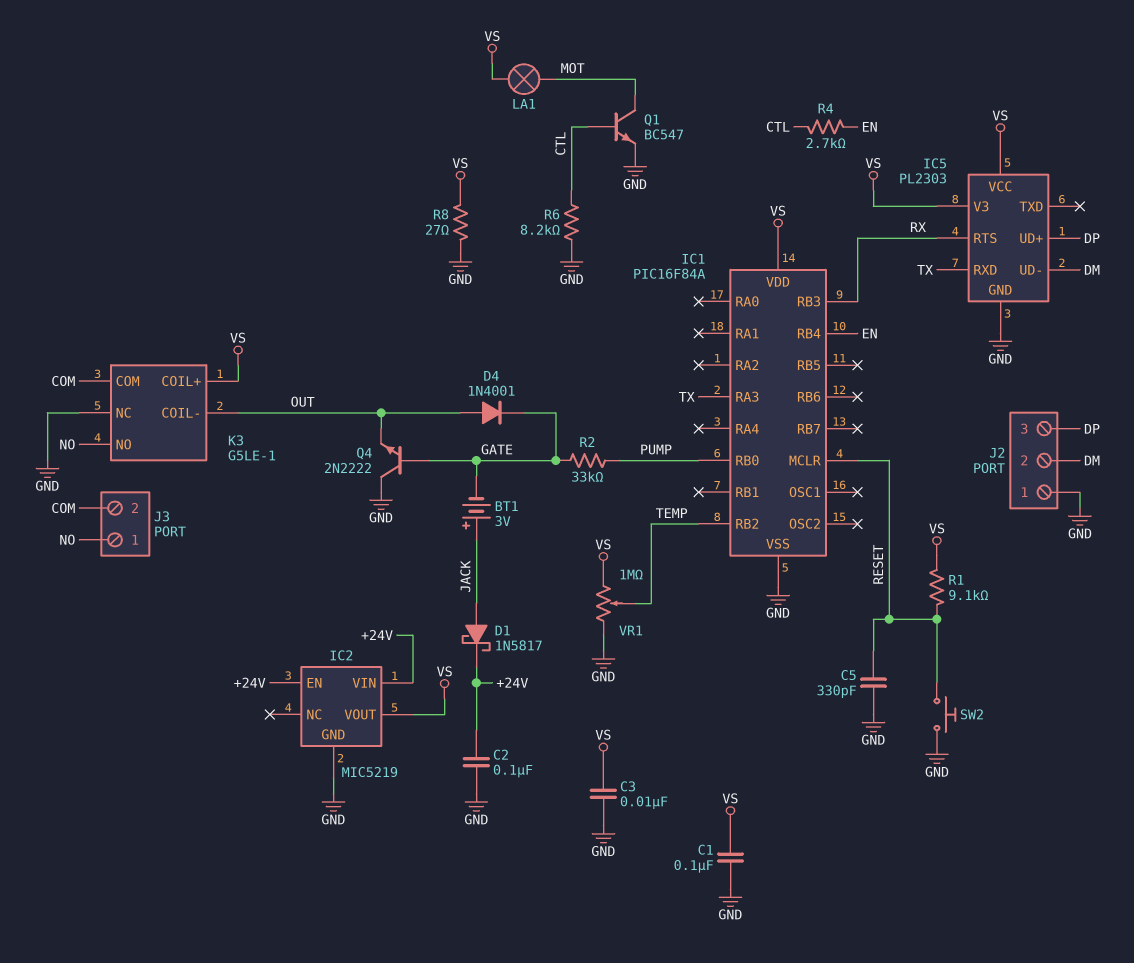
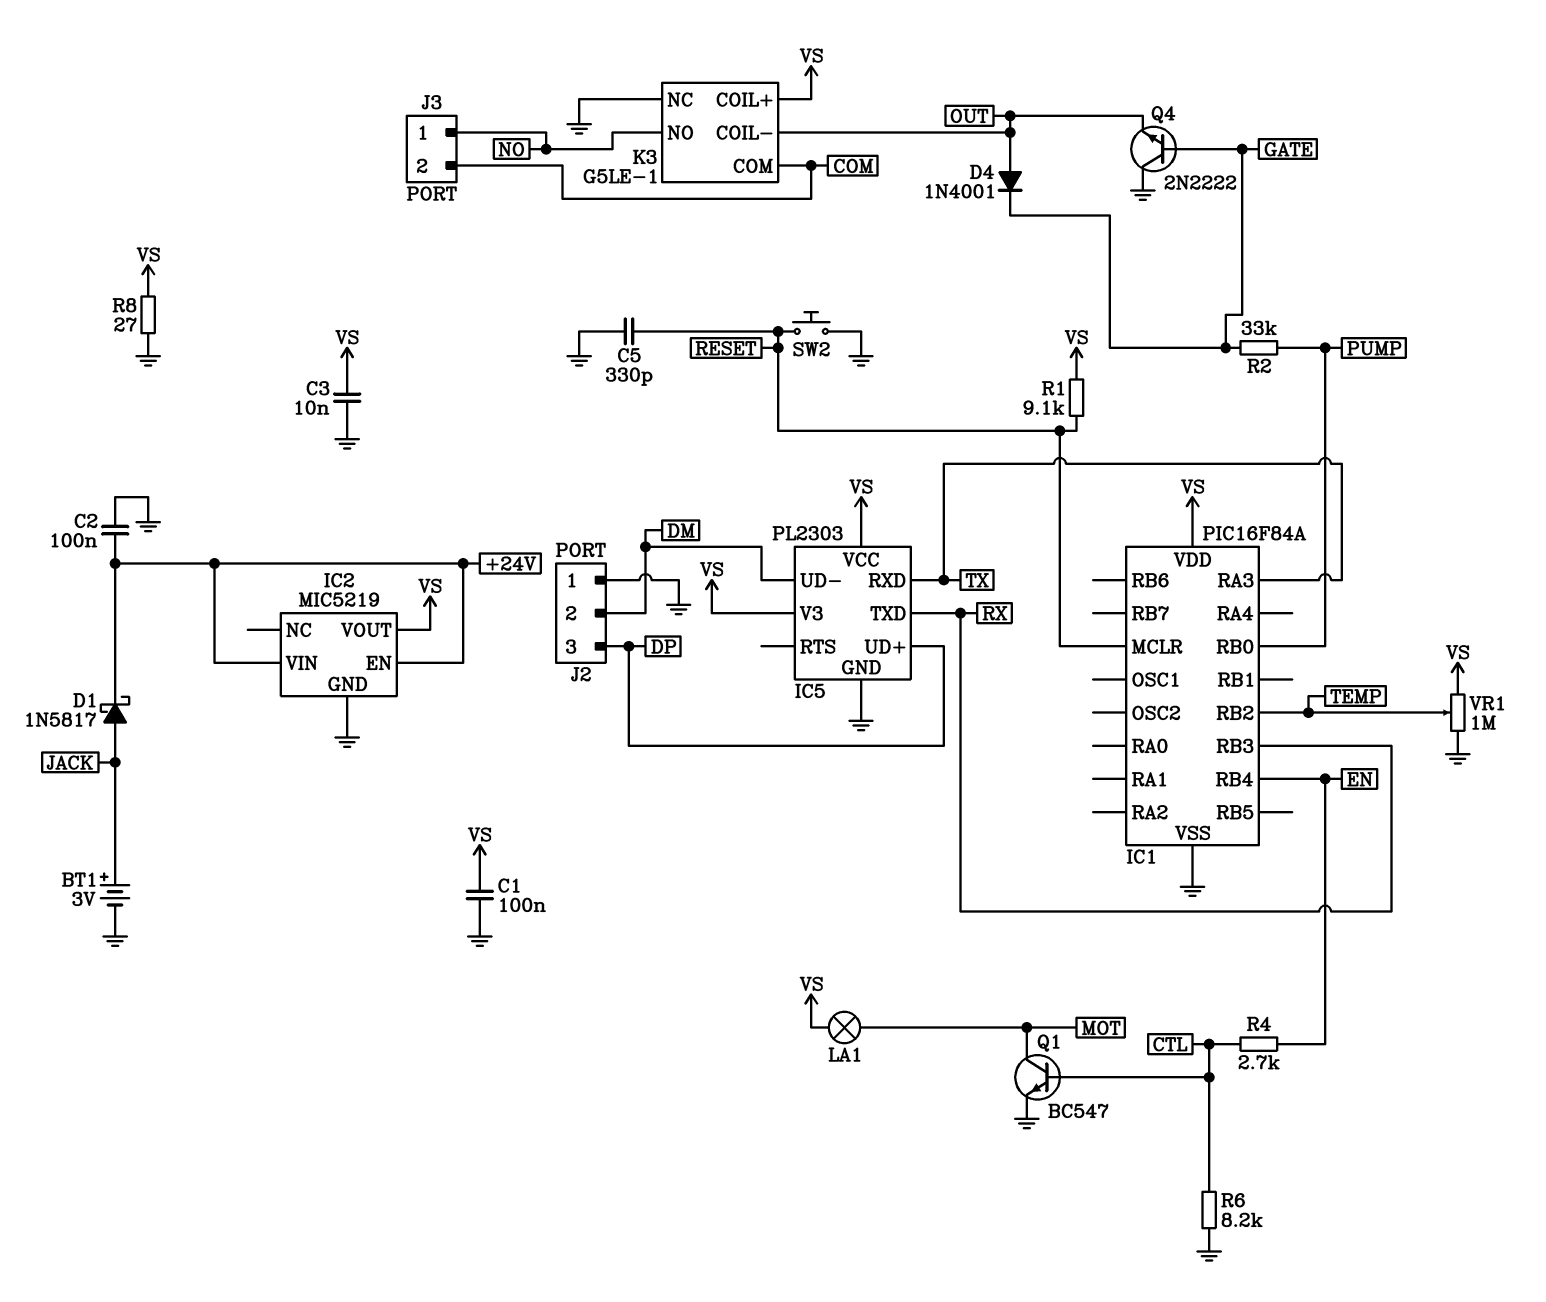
BT1: 3V (plus JACK, minus GATE) -> 3V (plus JACK, minus GND)
IC5 pin RTS: RX -> none
IC5 pin TXD: none -> RX

